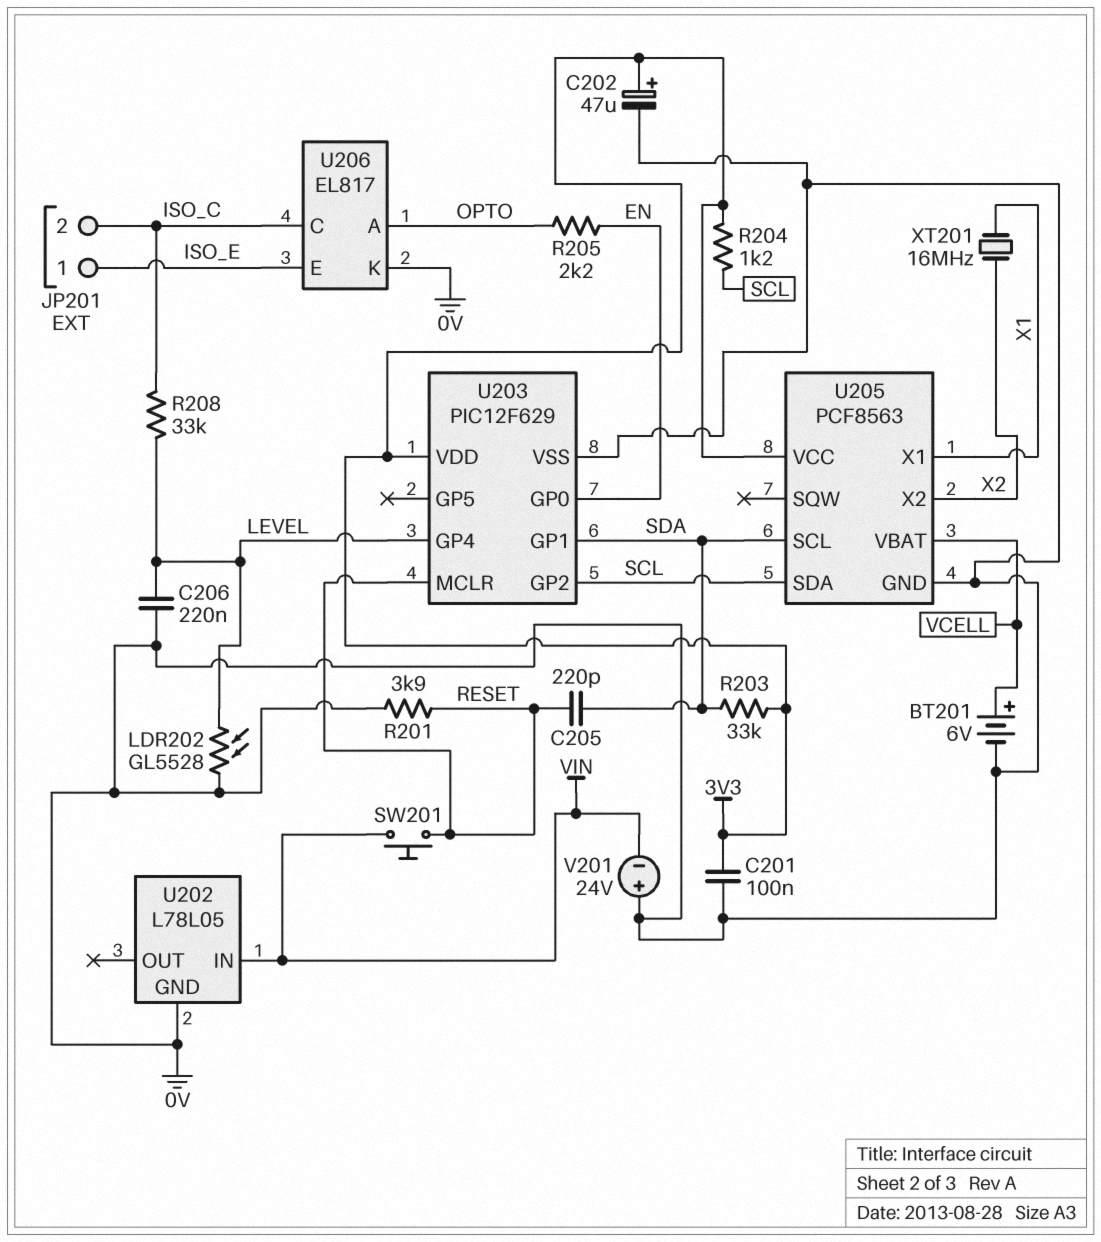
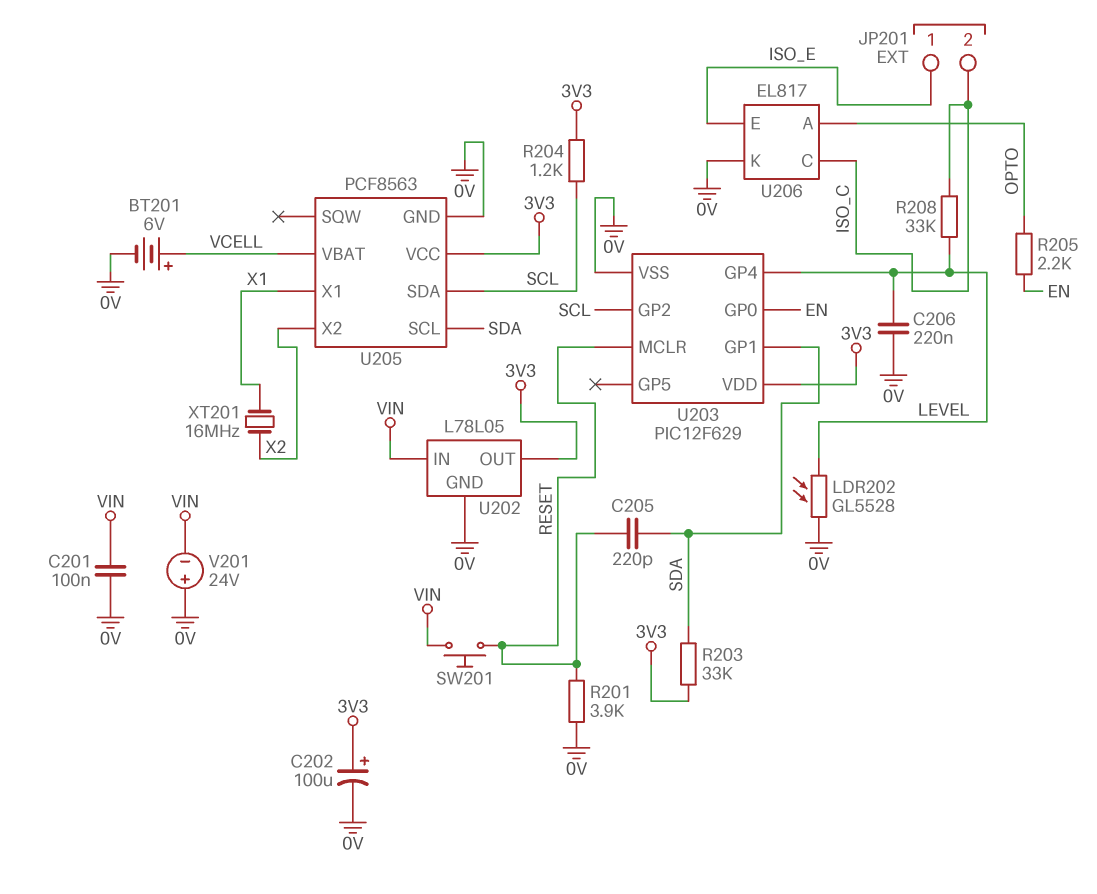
C201: 100nF (0V, 3V3) -> 100nF (0V, VIN)
C202: 47uF (plus 3V3, minus 0V) -> 100uF (plus 3V3, minus 0V)
U202 pin OUT: none -> 3V3

